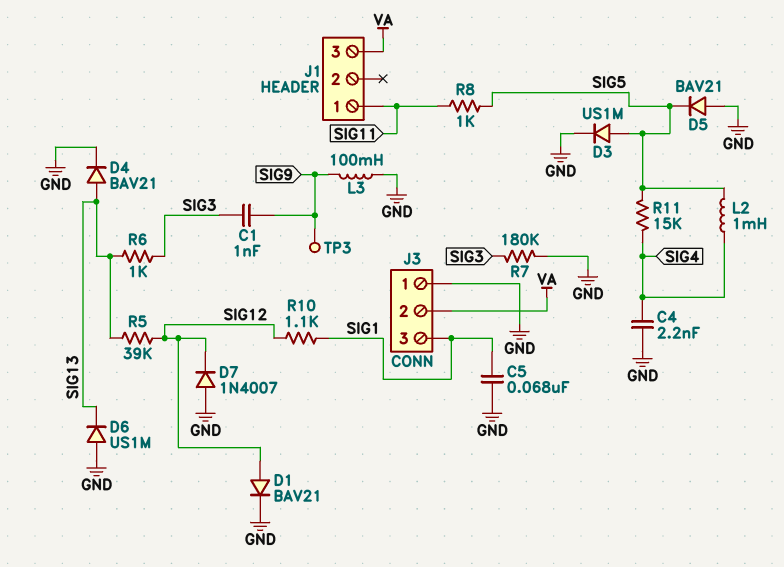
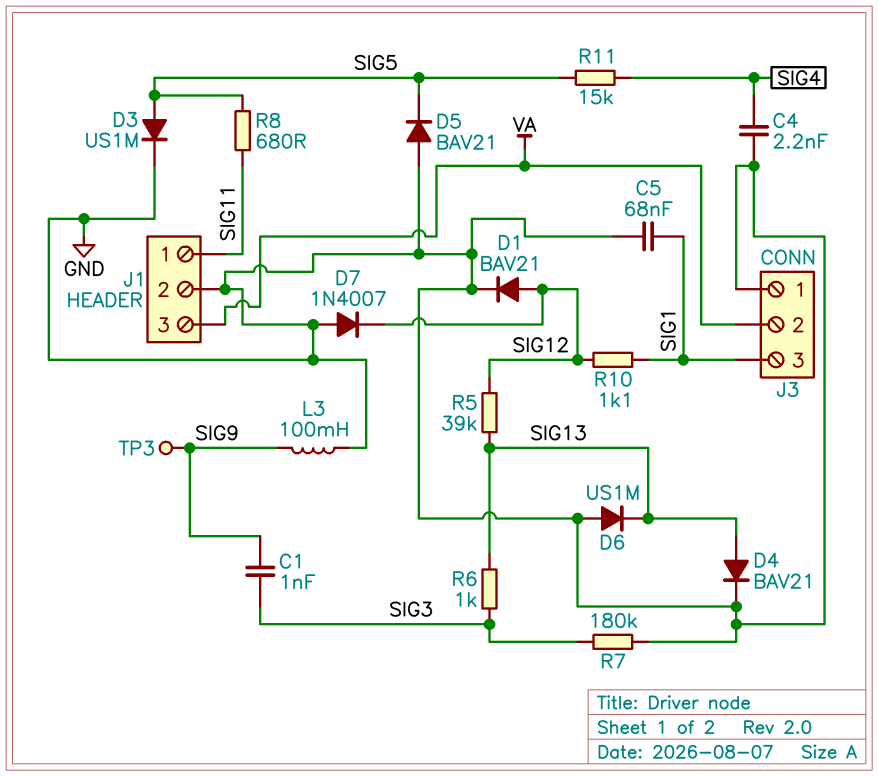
J1 pin 2: none -> GND
L2: 1mH (SIG4, SIG5) -> none
R8: 1k (SIG5, SIG11) -> 680 (SIG5, SIG11)

